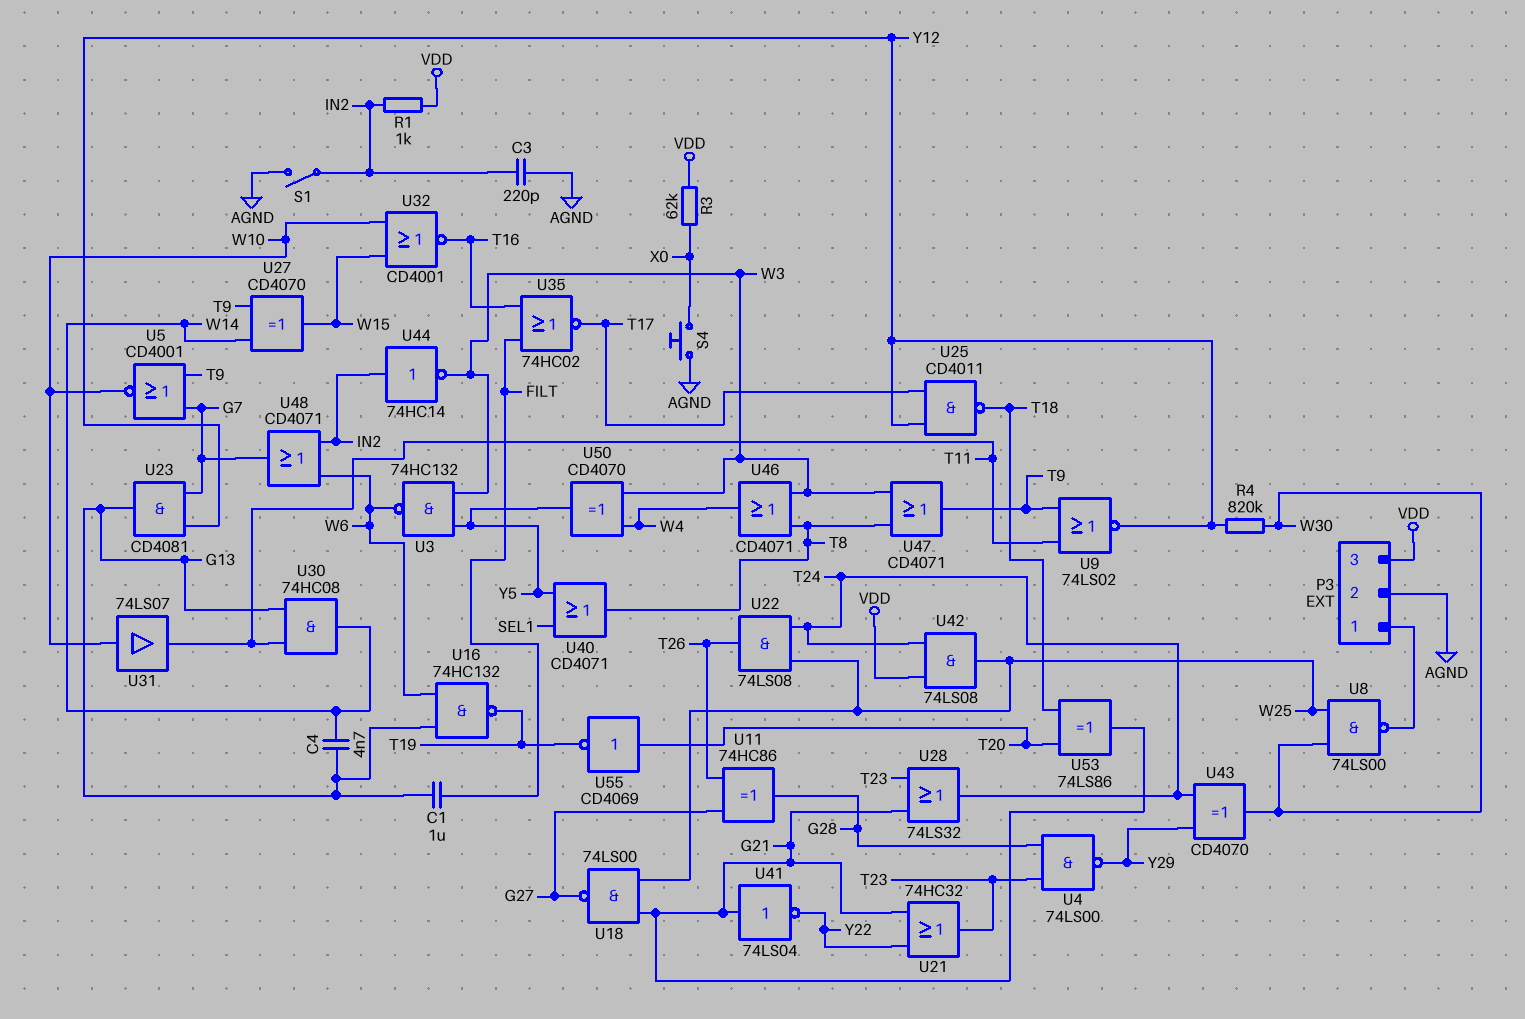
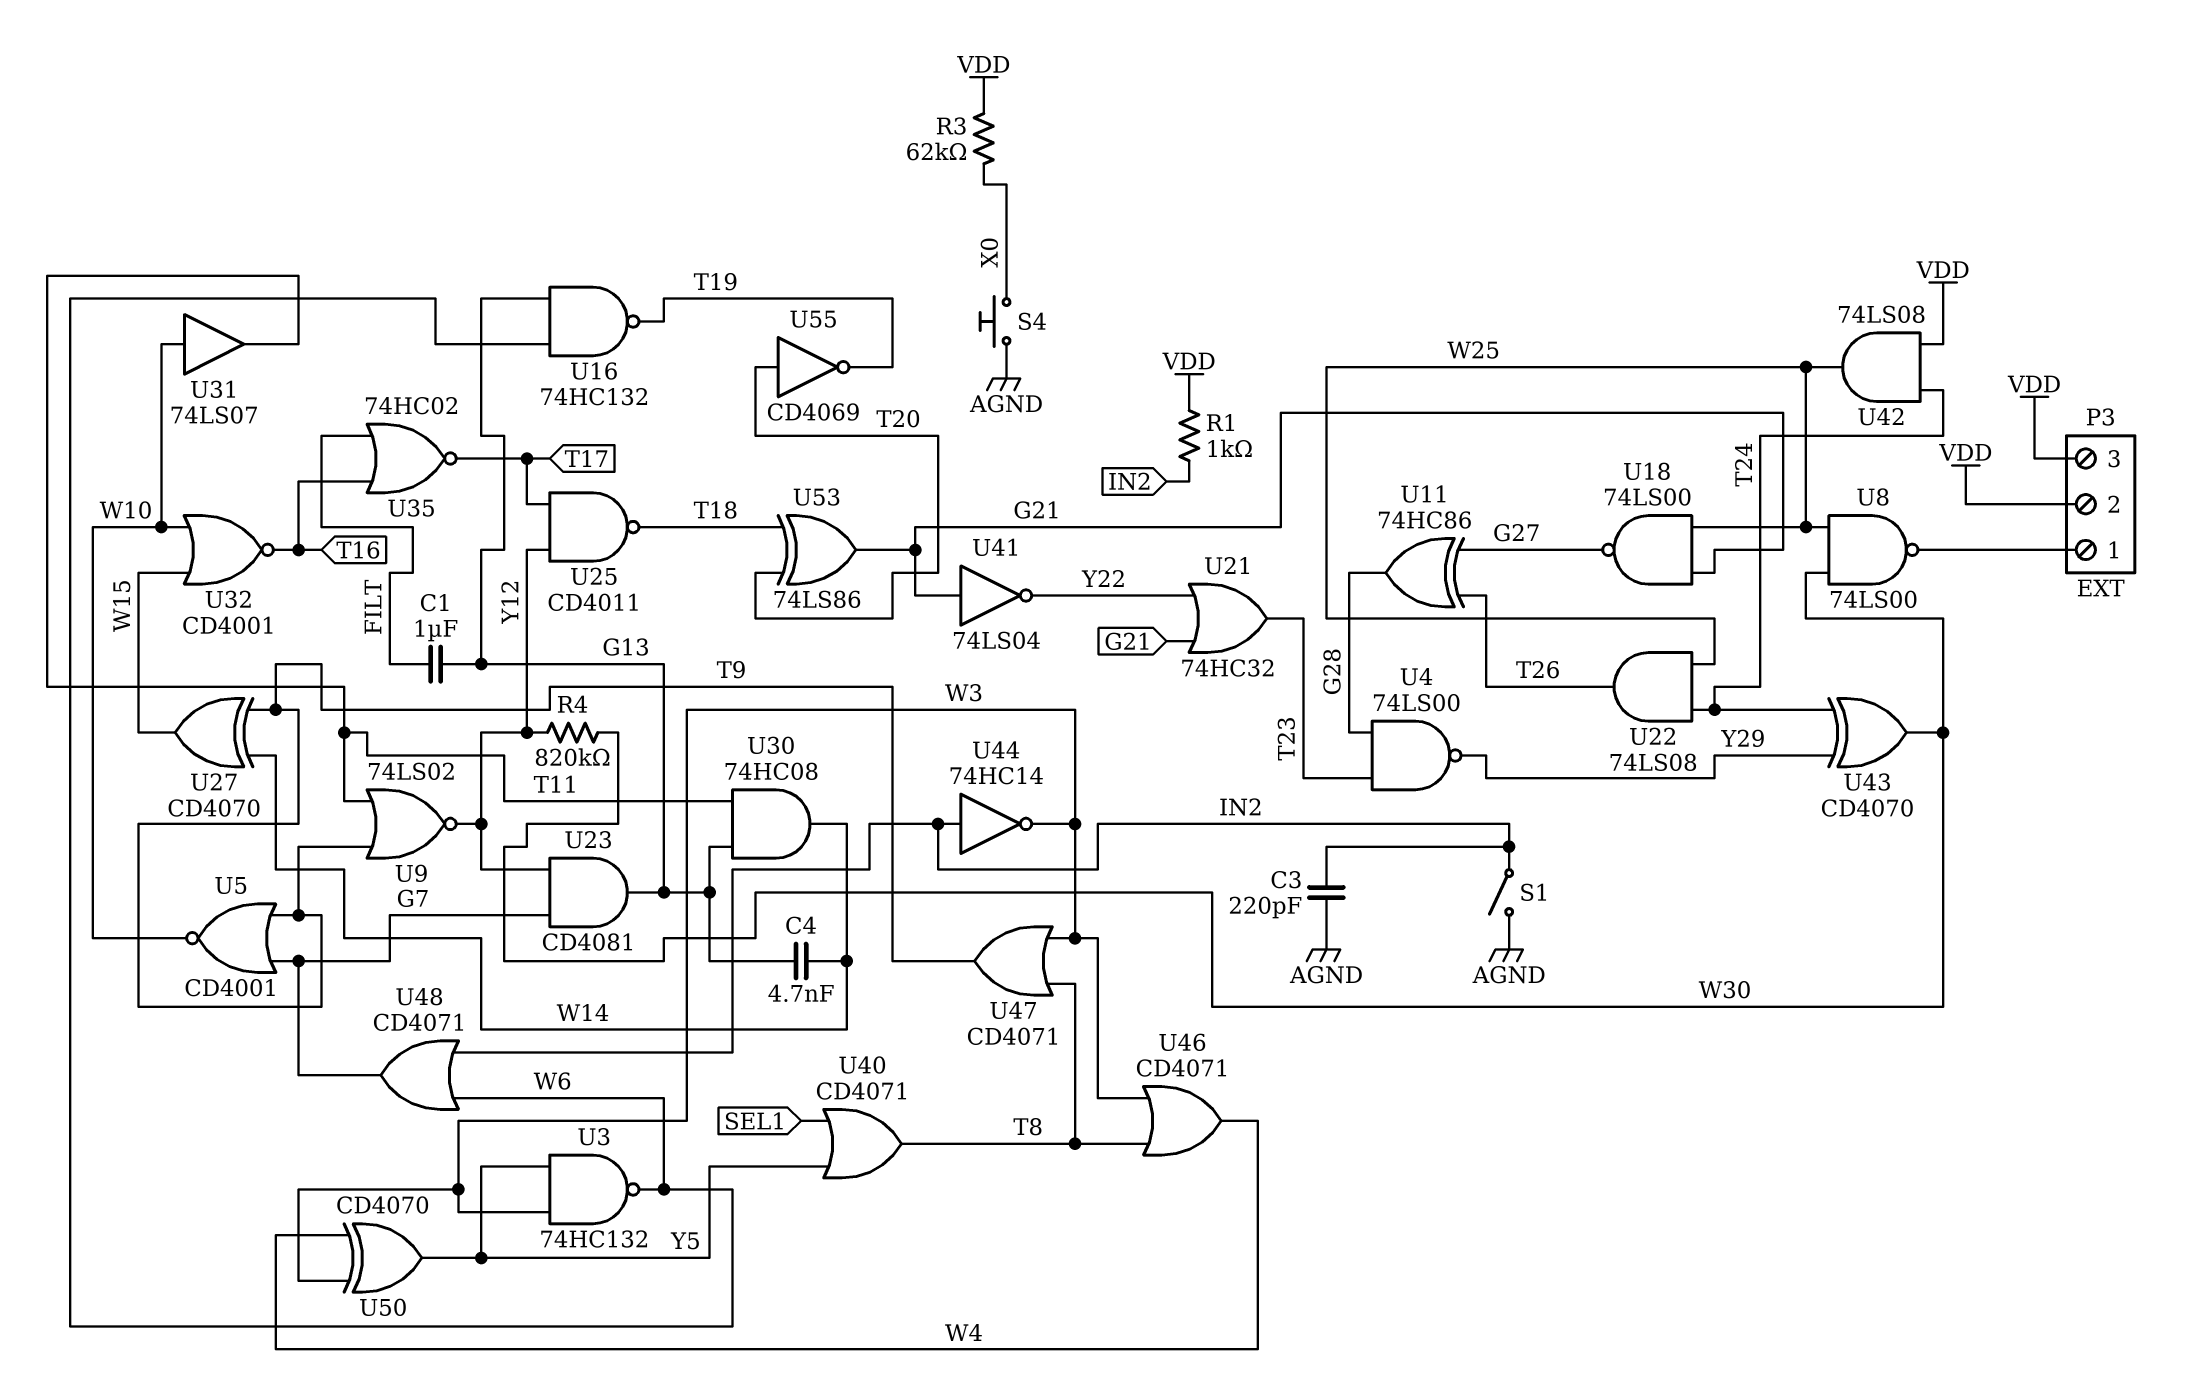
P3 pin 2: AGND -> VDD
U28: OR 74LS32 (in G21, in T23, out T24) -> none

